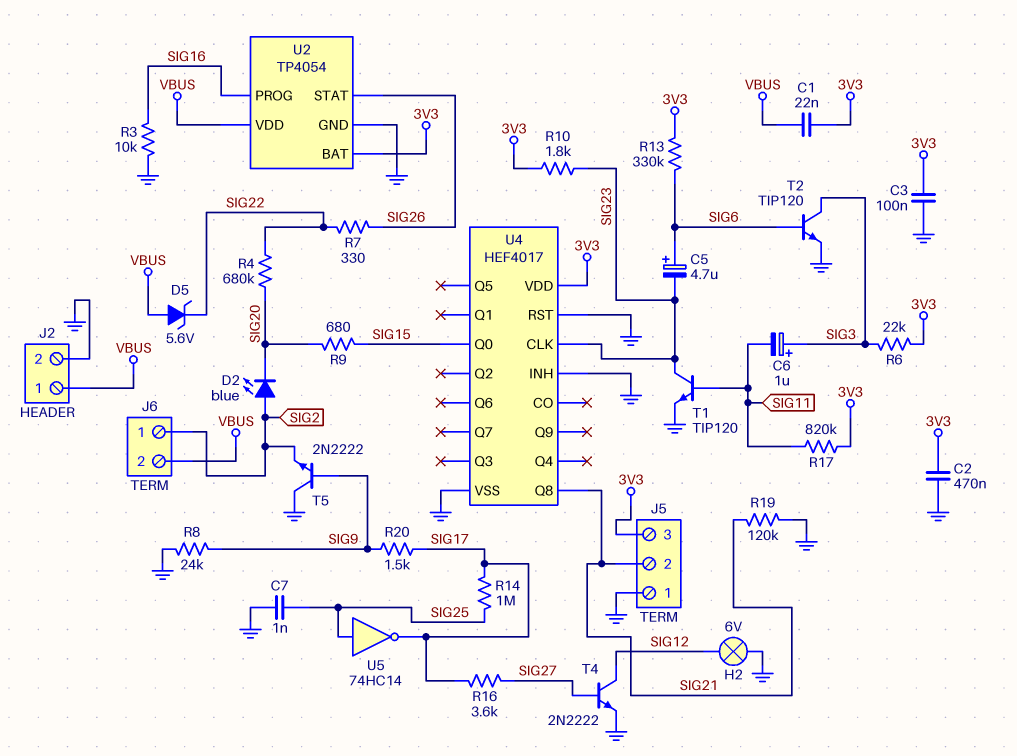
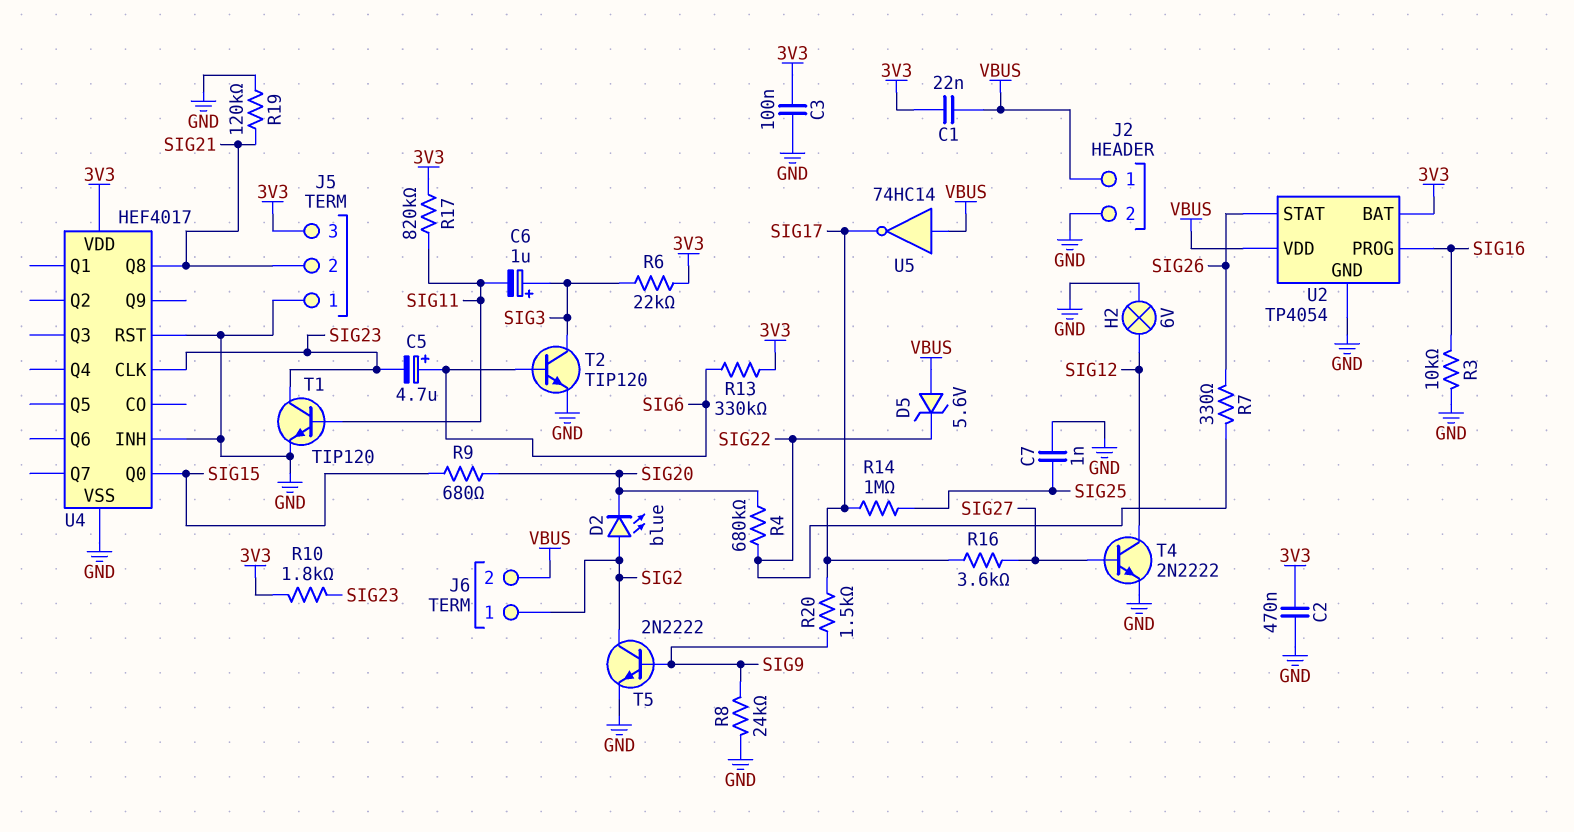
T5: NPN 2N2222 (B SIG9, C GND, E SIG2) -> NPN 2N2222 (B SIG9, C SIG2, E GND)
U5: NOT 74HC14 (in SIG25, out SIG17) -> NOT 74HC14 (in VBUS, out SIG17)

